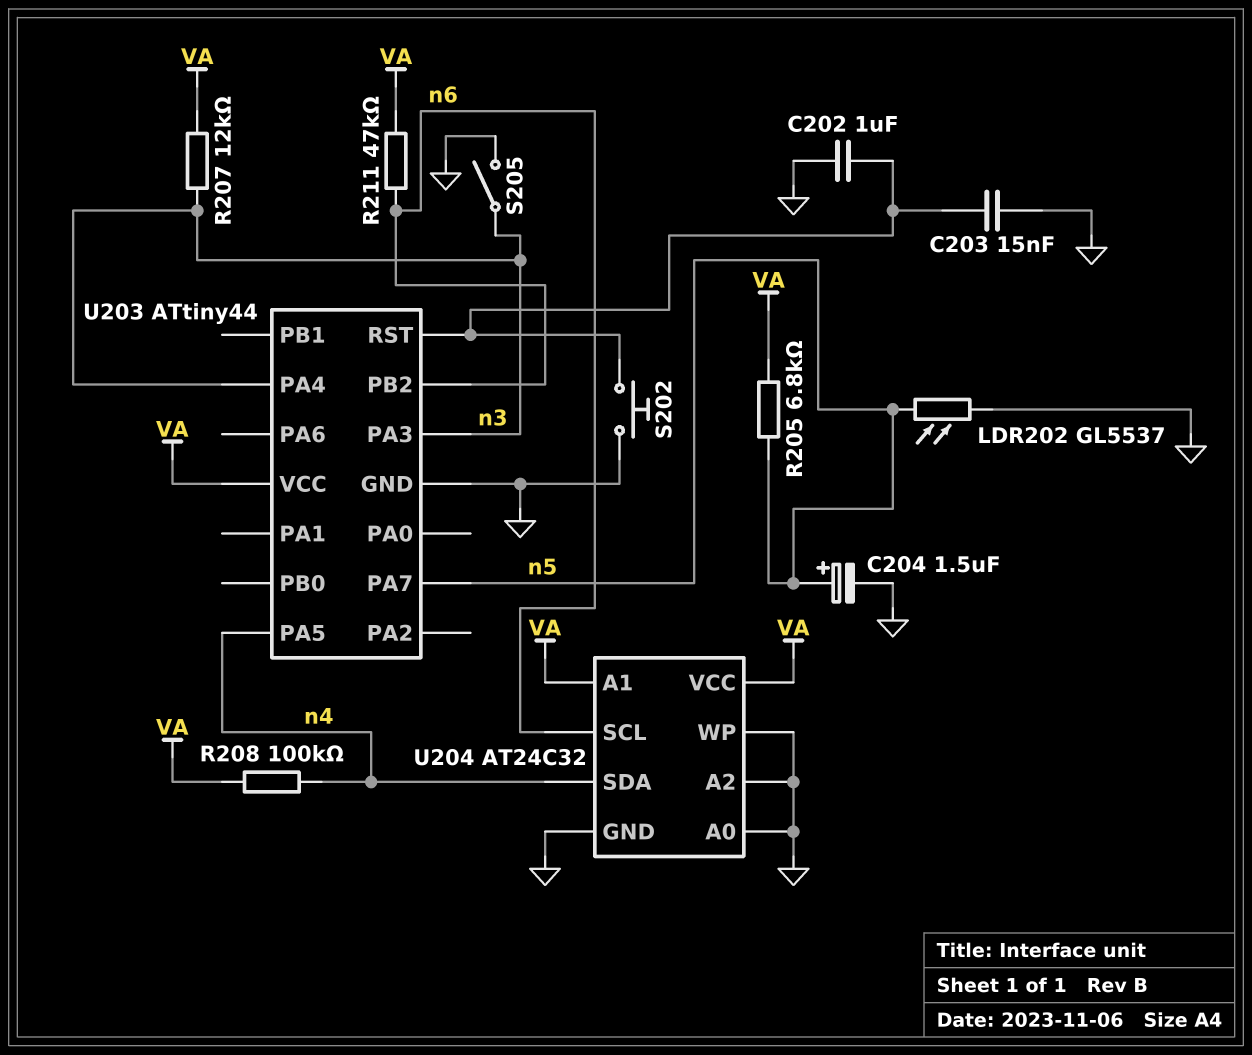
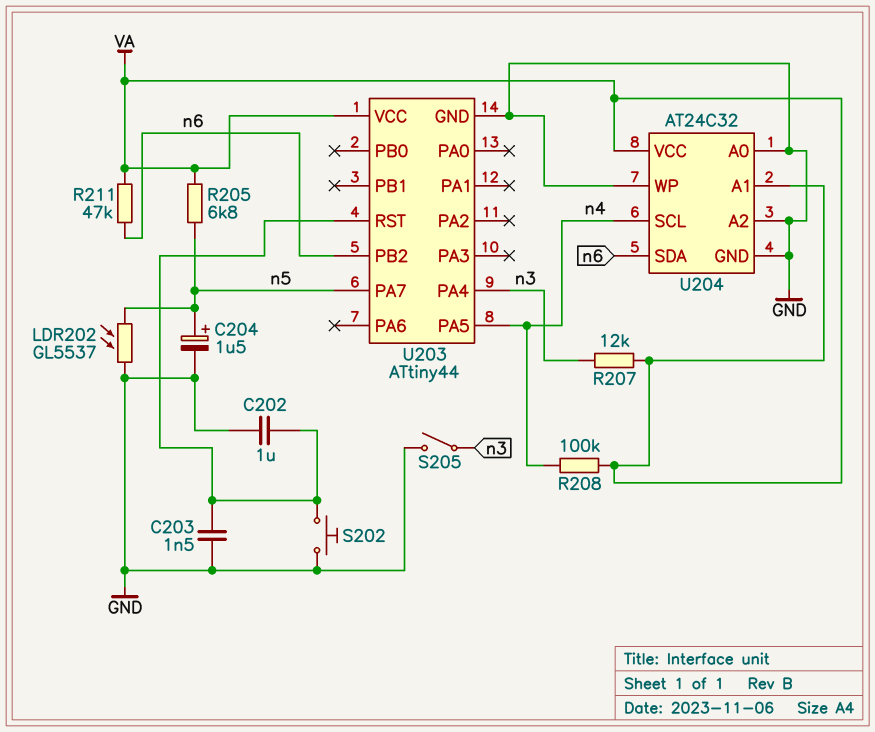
C203: 15nF (GND, U203/RST) -> 1.5nF (GND, U203/RST)
U203 pin PA3: n3 -> none
U204 pin SCL: n6 -> n4
U204 pin SDA: n4 -> n6

